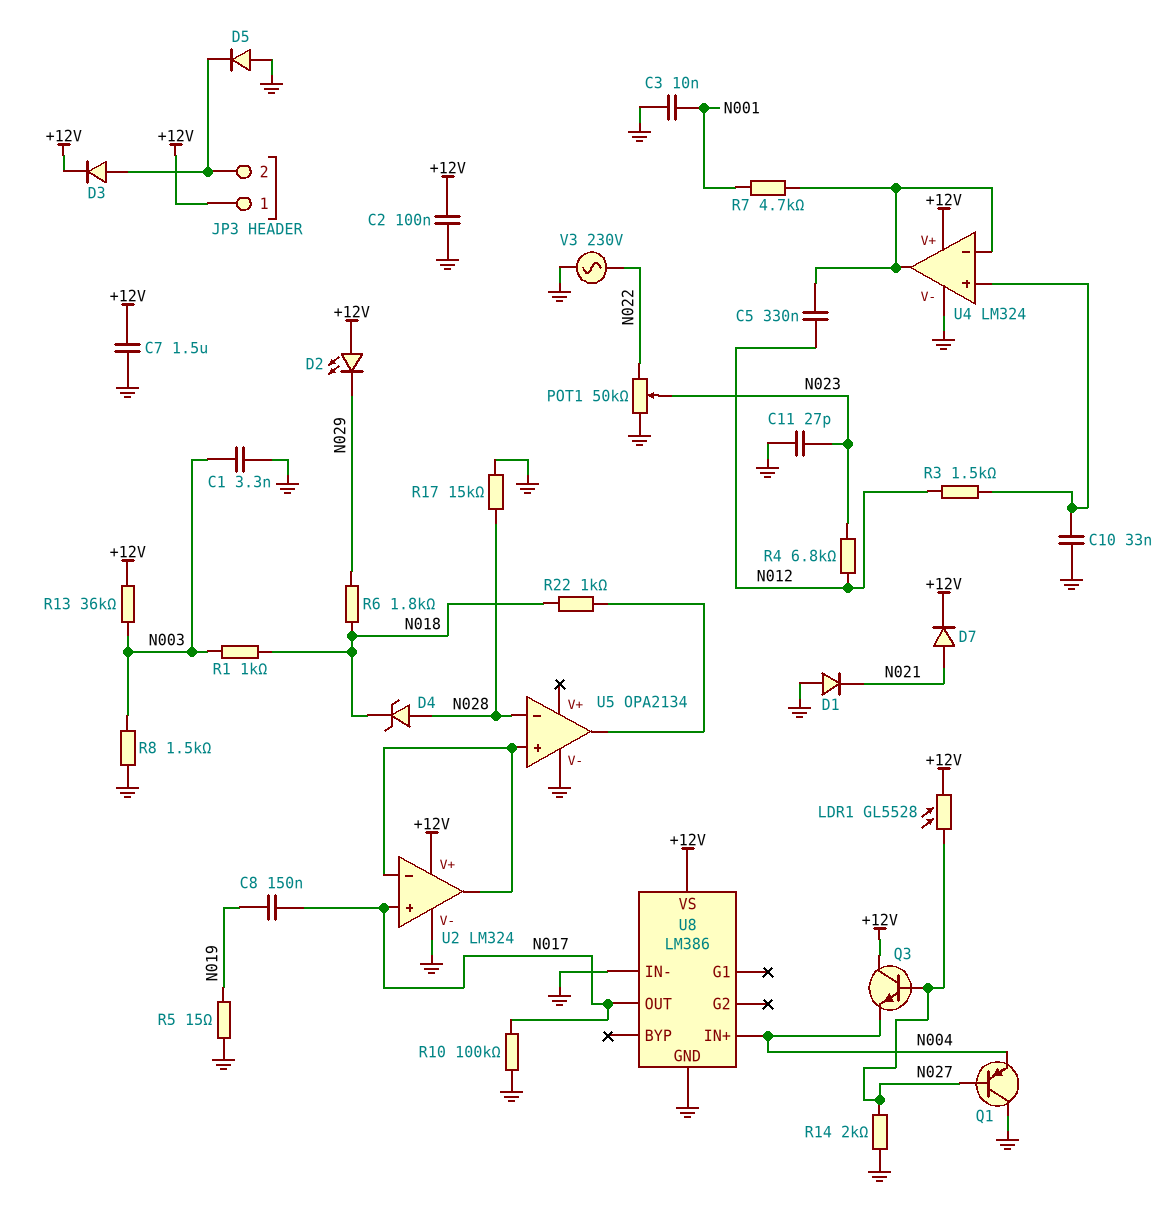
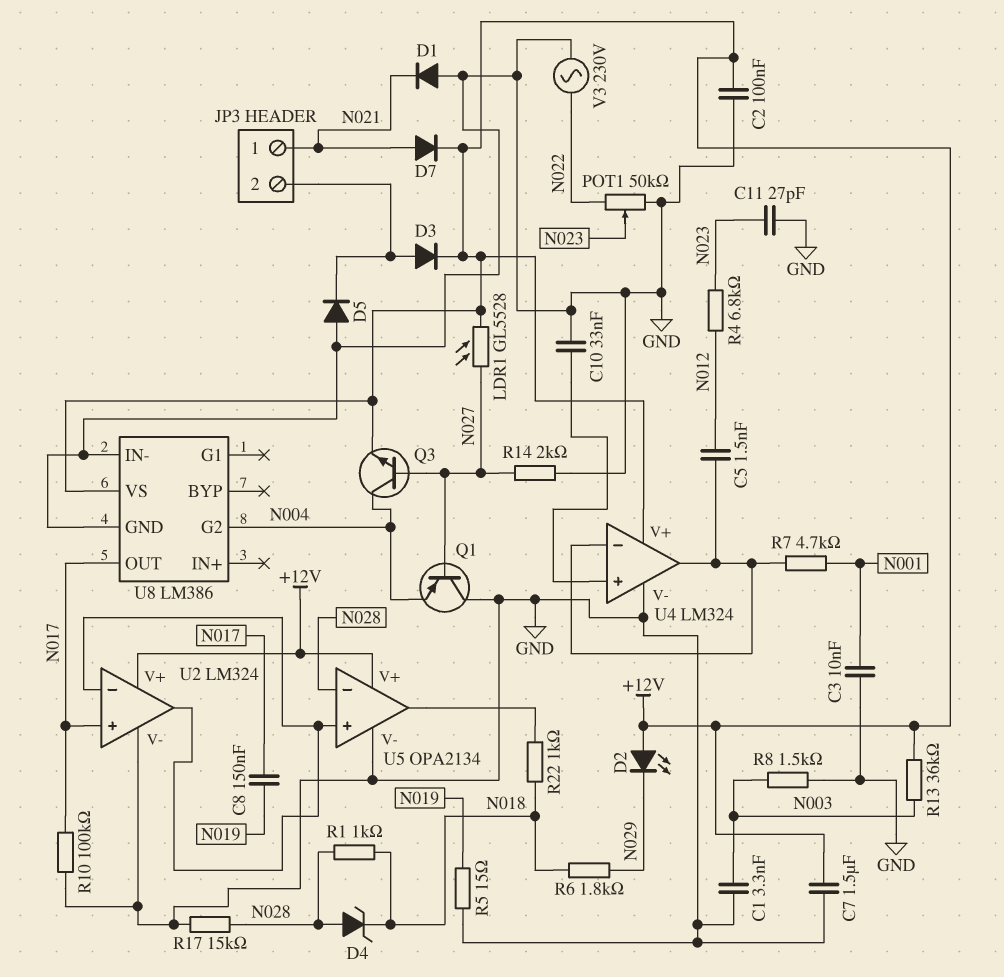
C5: 330nF (N012, U4/in-) -> 1.5nF (N012, U4/in-)
JP3 pin 1: +12V -> N021
Q3: NPN (B N027, C +12V, E N004) -> NPN (B N027, C N004, E +12V)
R1: 1k (N003, N018) -> 1k (N018, N028)
R3: 1.5k (N012, U4/in+) -> none
U5 pin V+: none -> +12V
U8 pin G2: none -> N004
U8 pin IN+: N004 -> none

